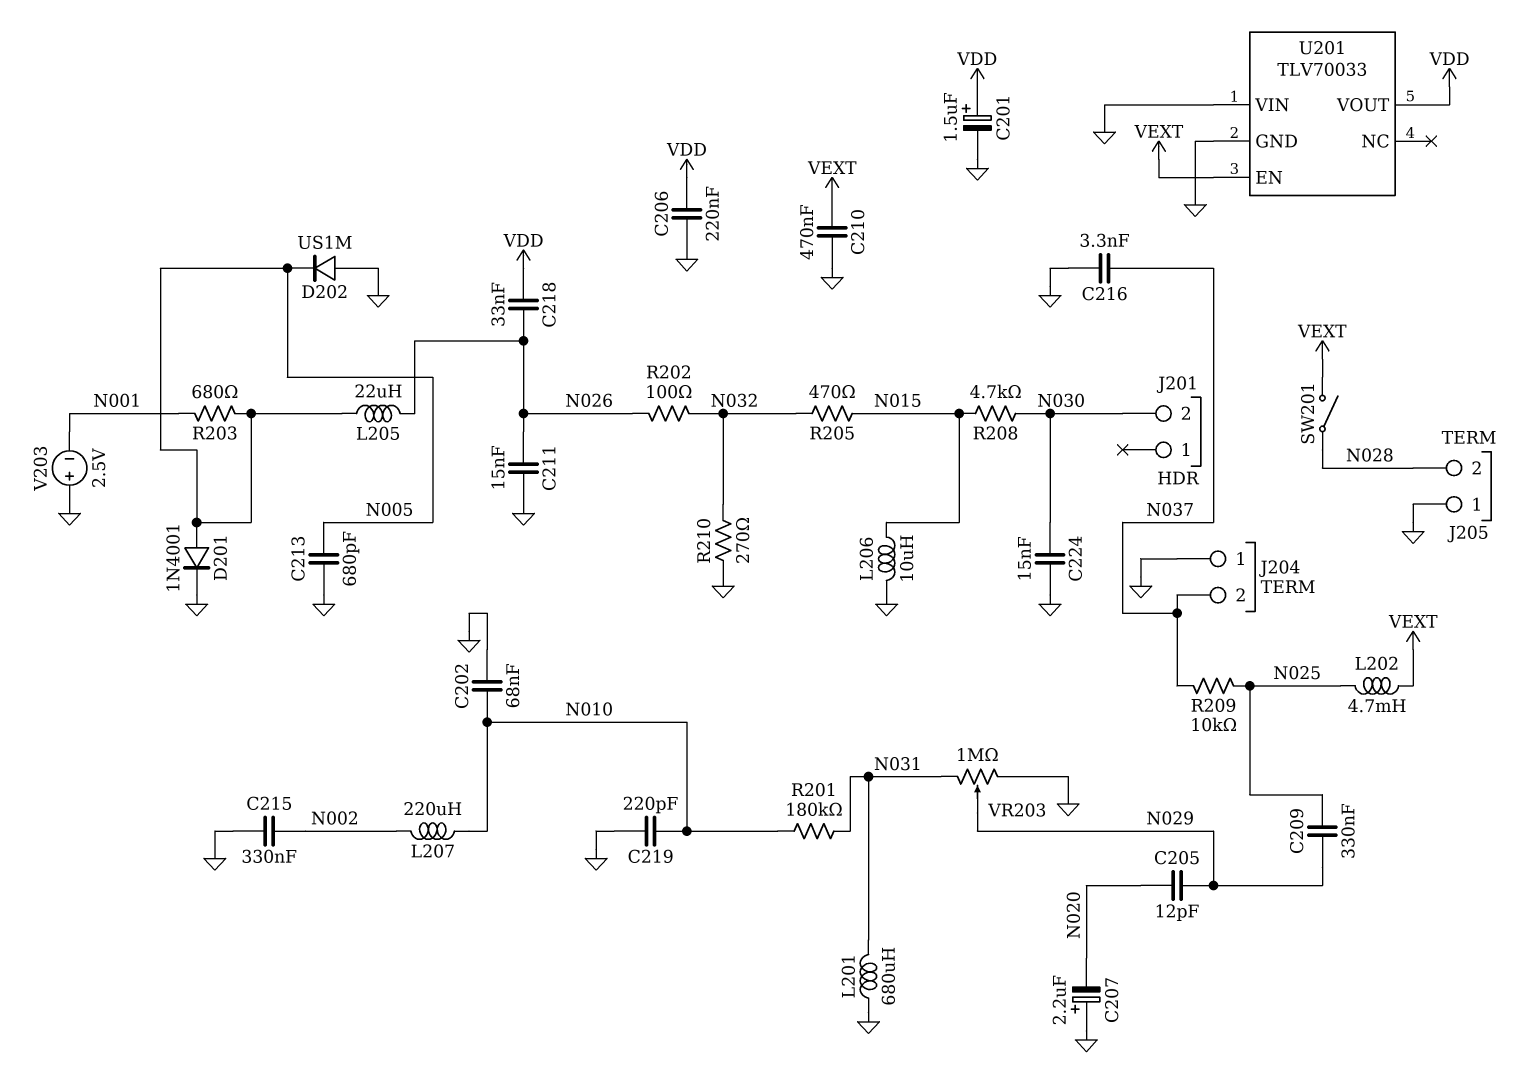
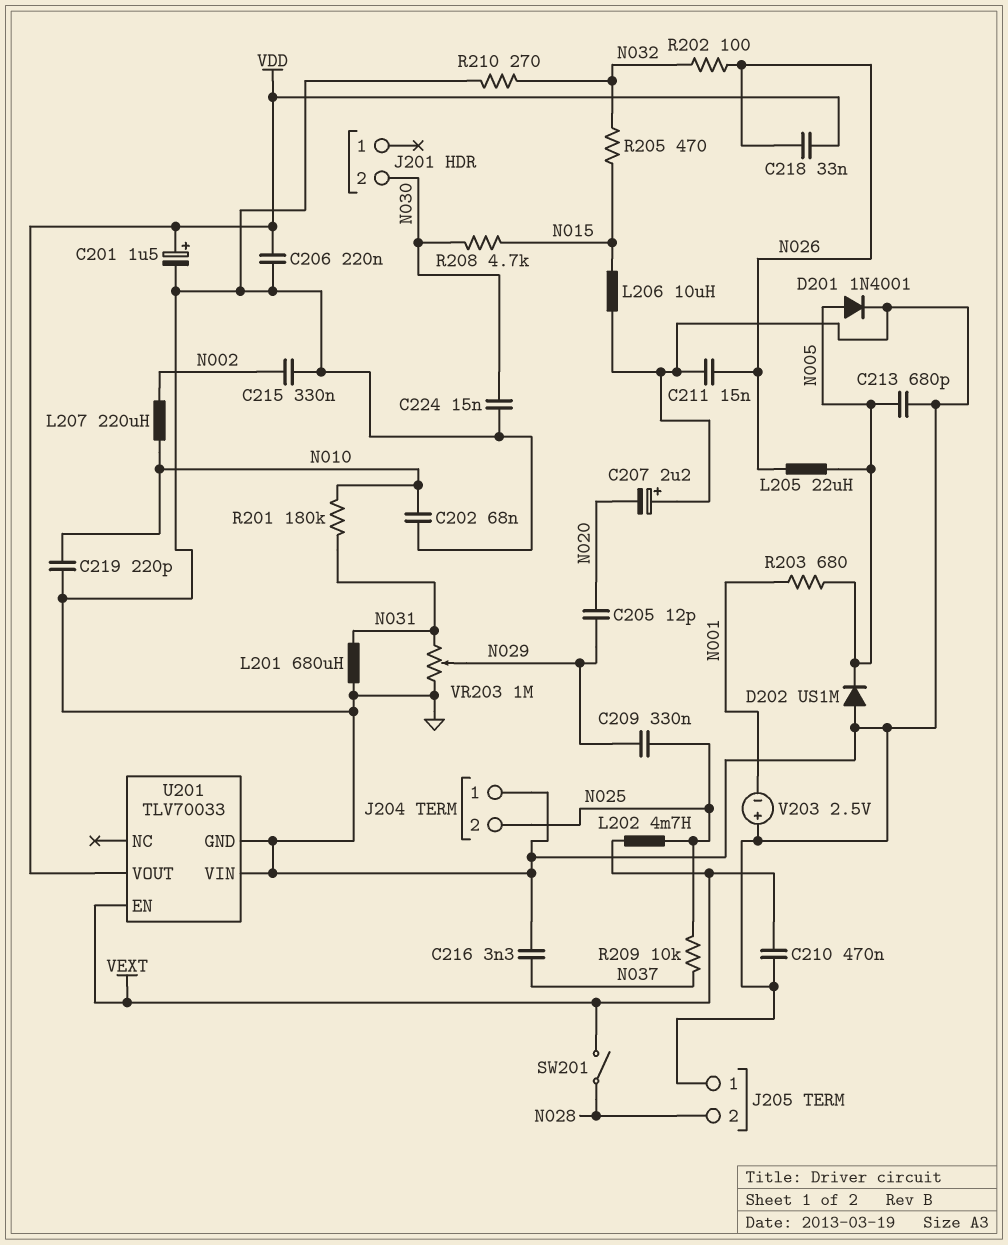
J204 pin 2: N037 -> N025

